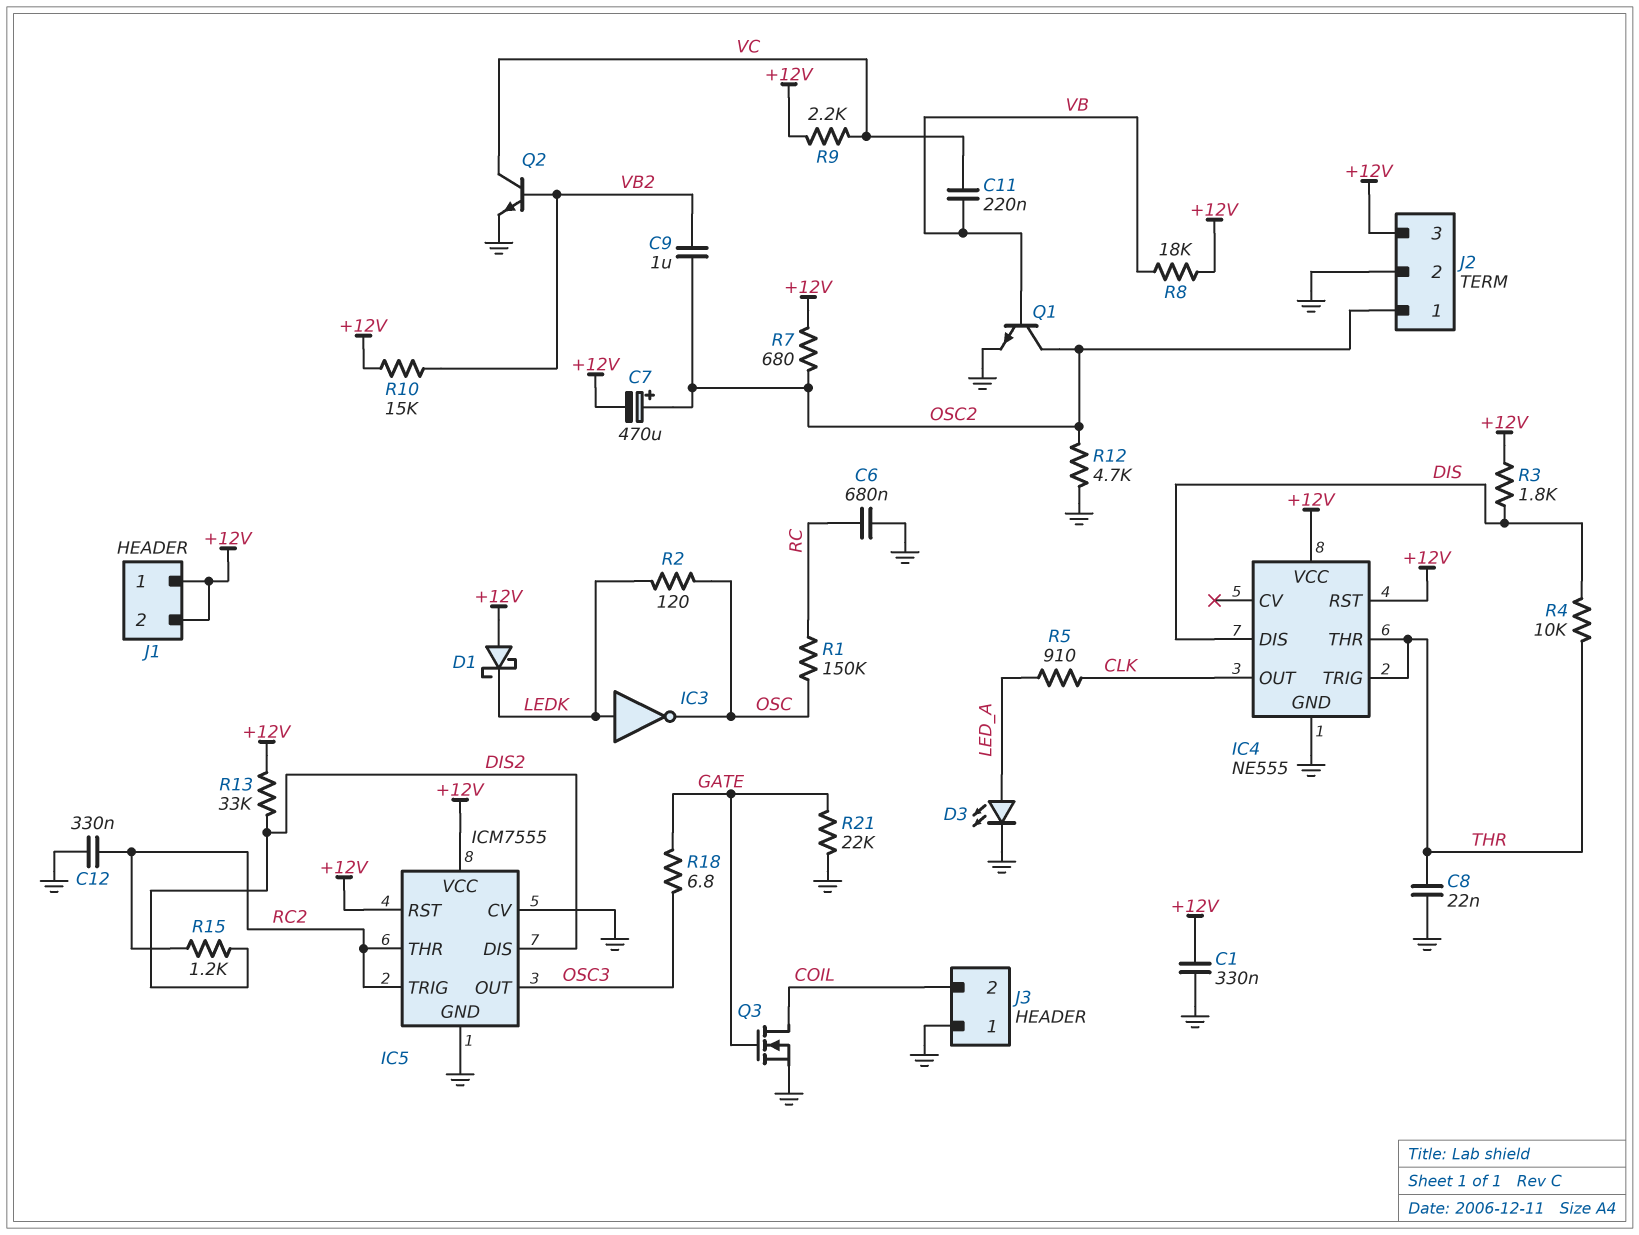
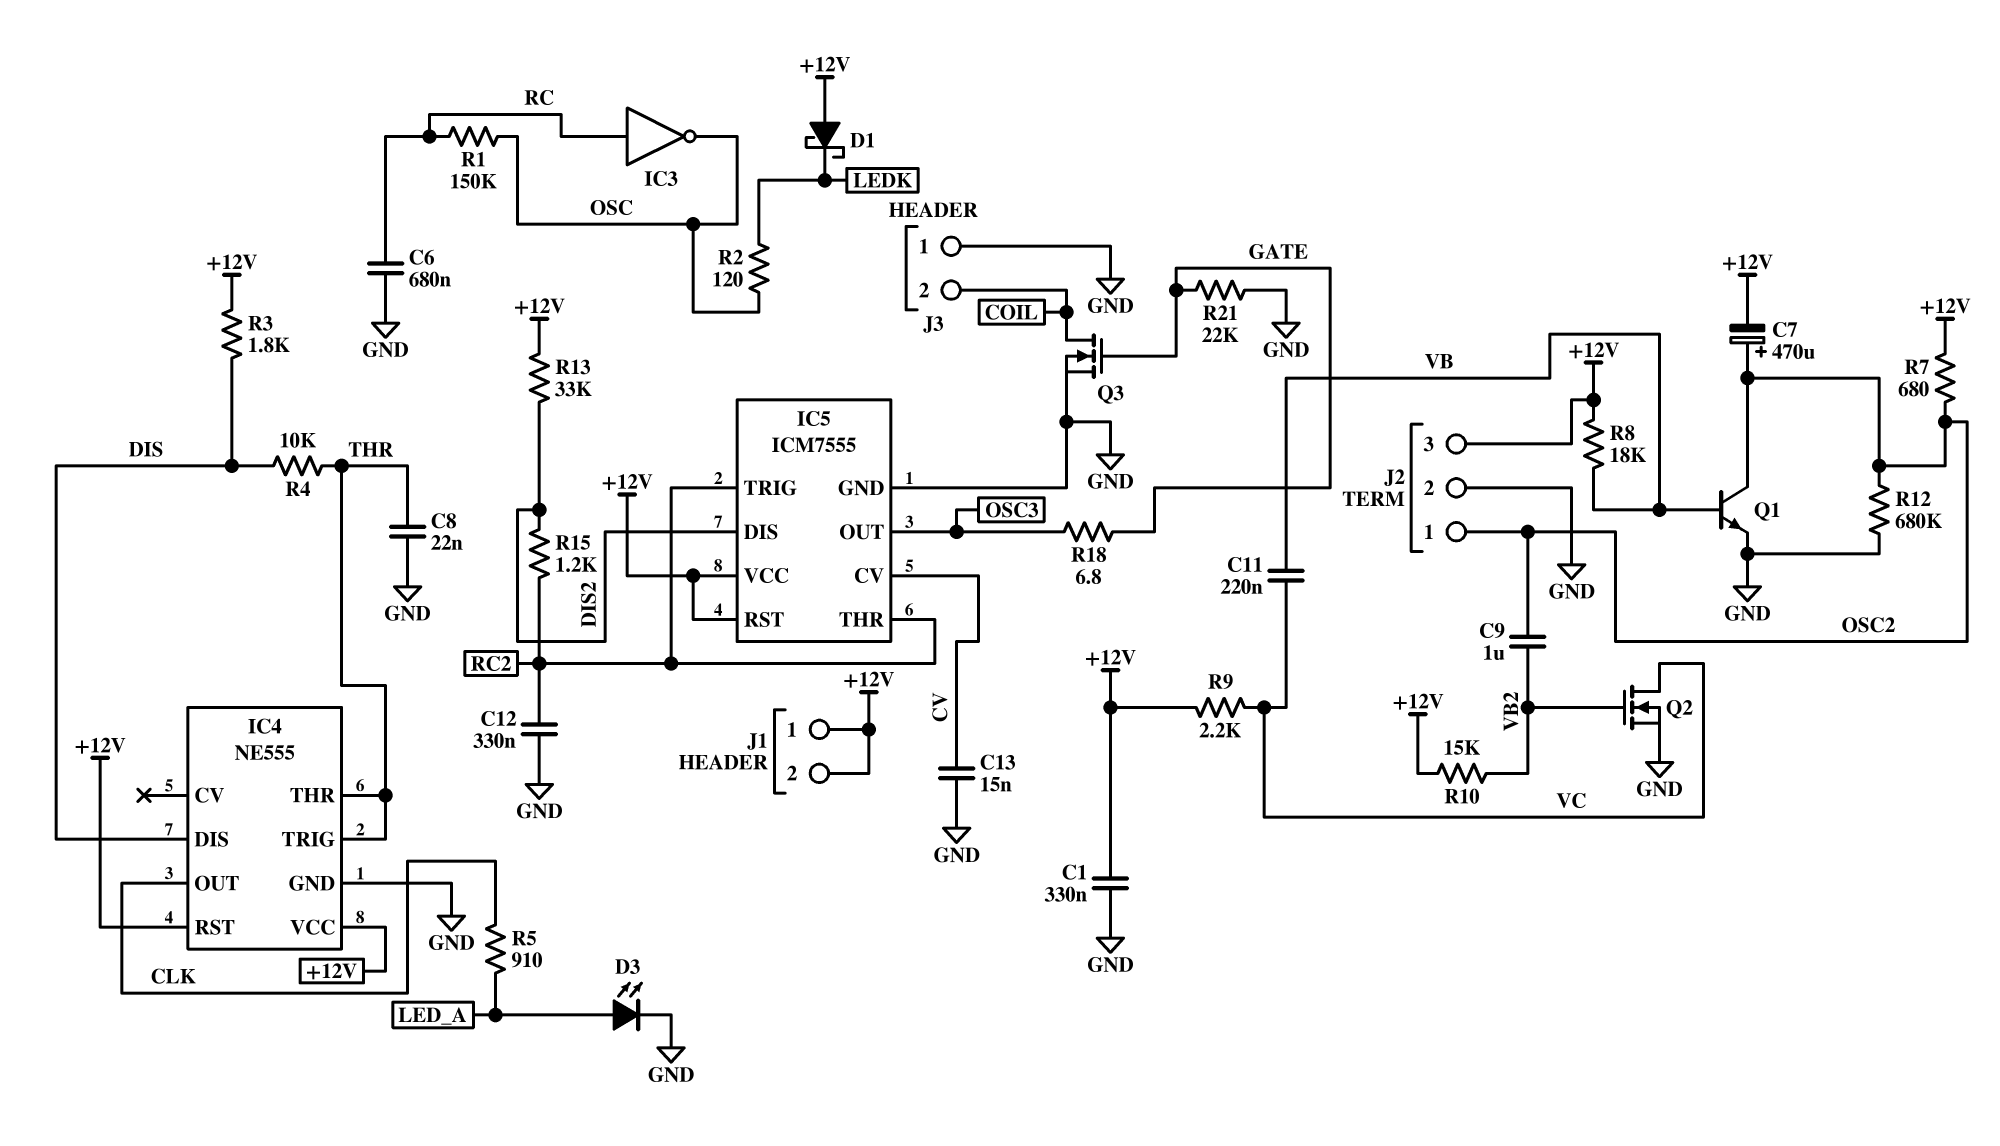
C13: none -> 15nF (CV, GND)
IC3: NOT (in LEDK, out OSC) -> NOT (in RC, out OSC)
IC5 pin CV: GND -> CV
Q2: NPN (B VB2, C VC, E GND) -> NMOS (G VB2, D VC, S GND)
R12: 4.7k (GND, OSC2) -> 680k (GND, OSC2)

